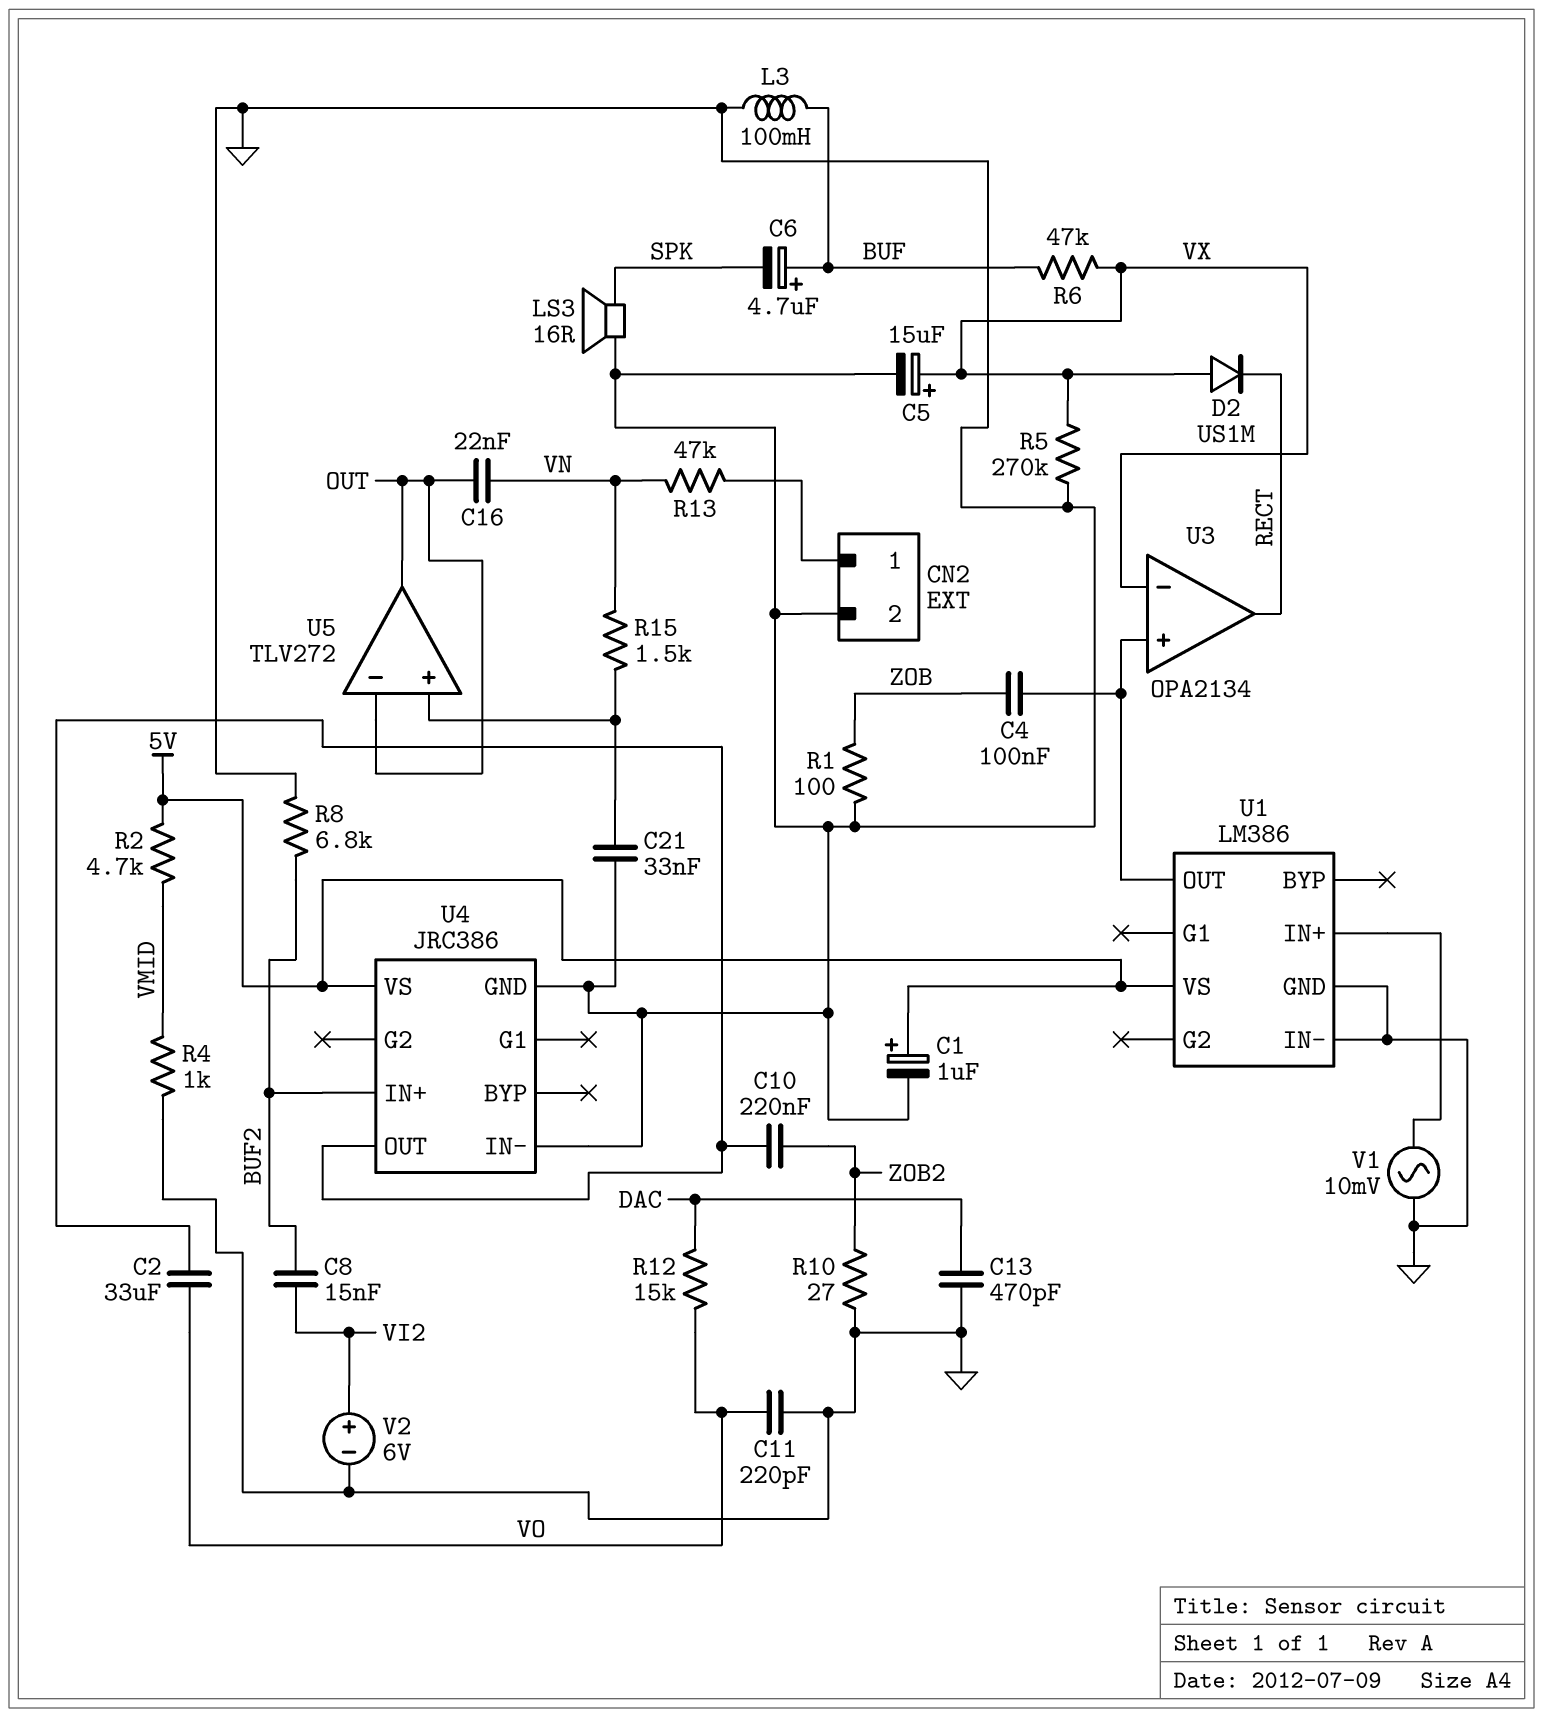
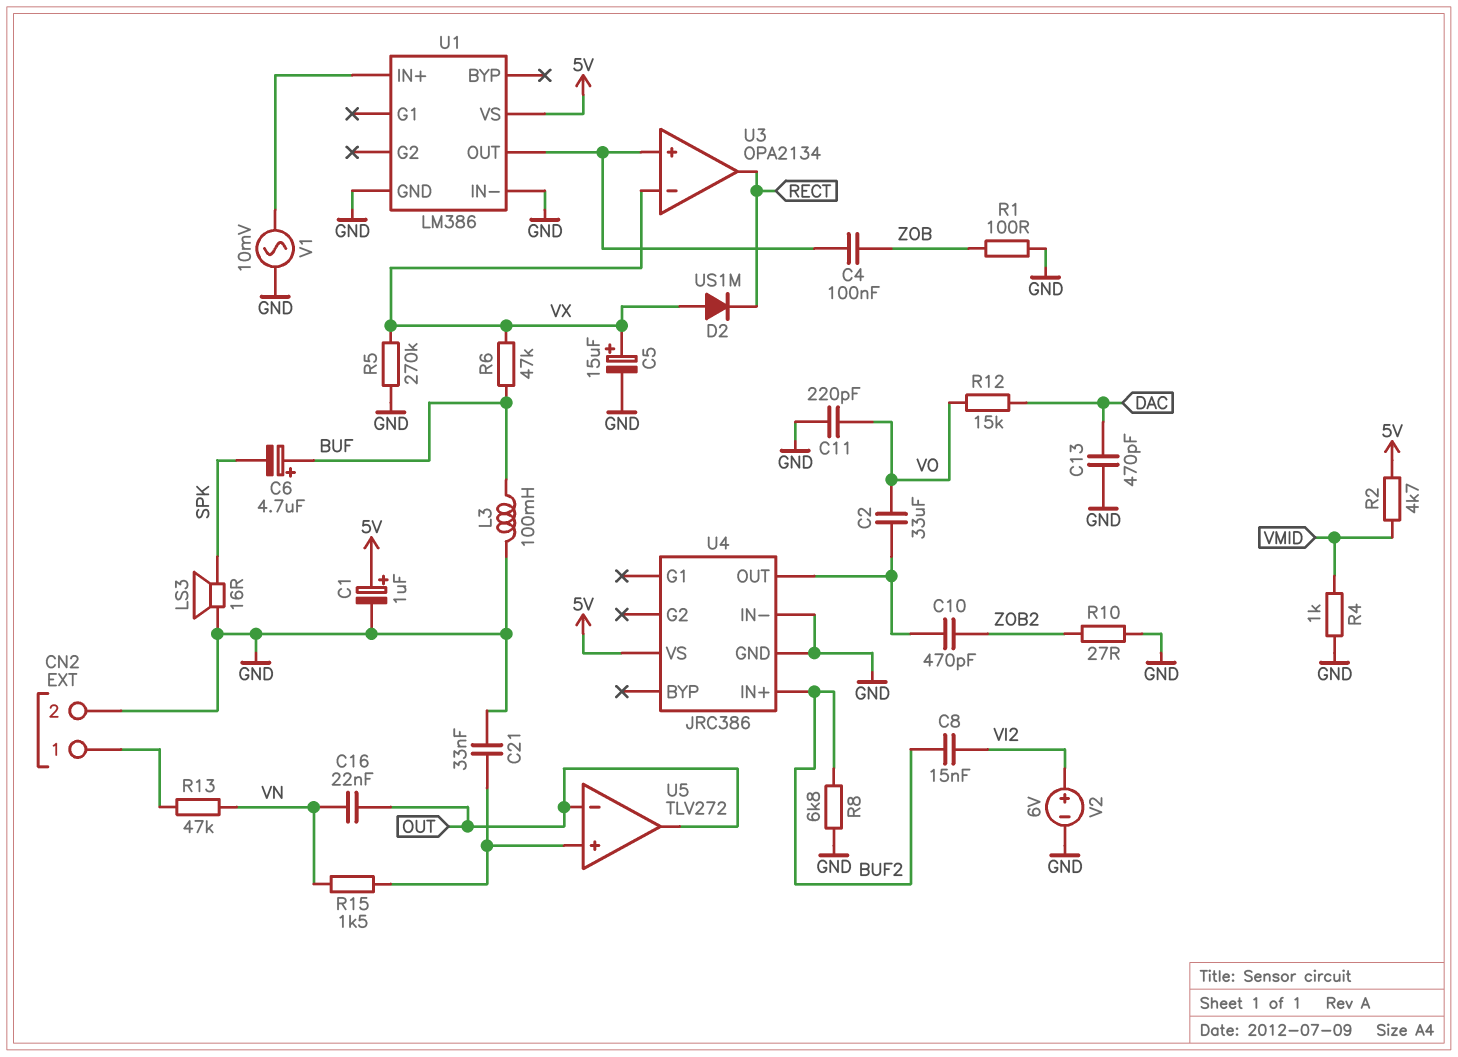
C10: 220nF (U4/OUT, ZOB2) -> 470pF (U4/OUT, ZOB2)

